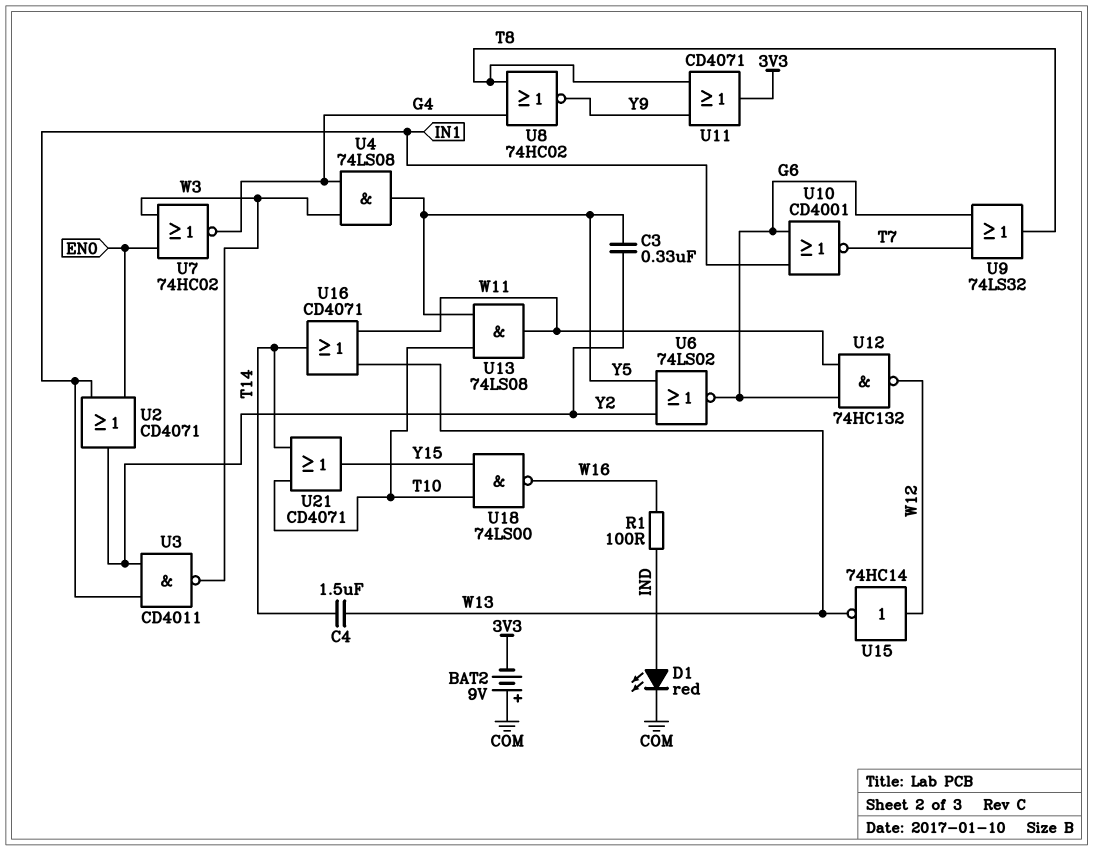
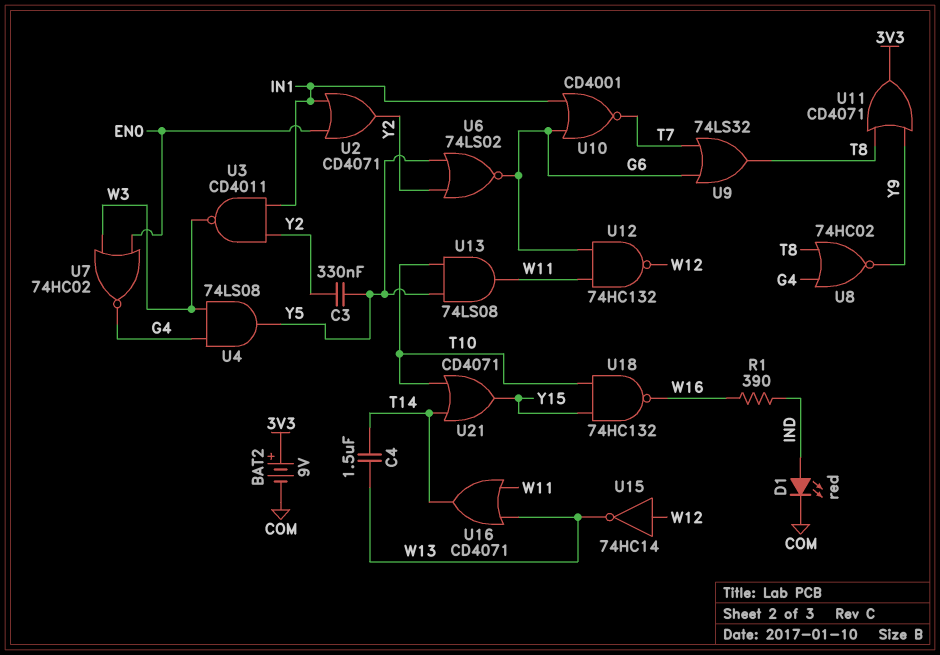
BAT2: 9V (plus COM, minus 3V3) -> 9V (plus 3V3, minus COM)
R1: 100 (IND, W16) -> 390 (IND, W16)
U18: NAND 74LS00 (in T10, in Y15, out W16) -> NAND 74HC132 (in T10, in Y15, out W16)

